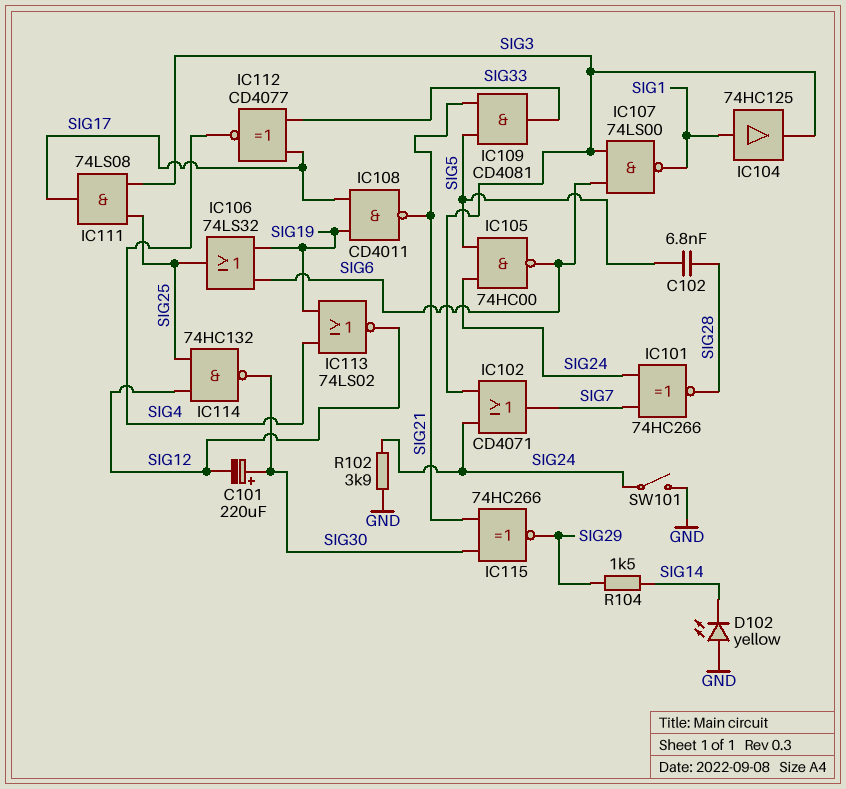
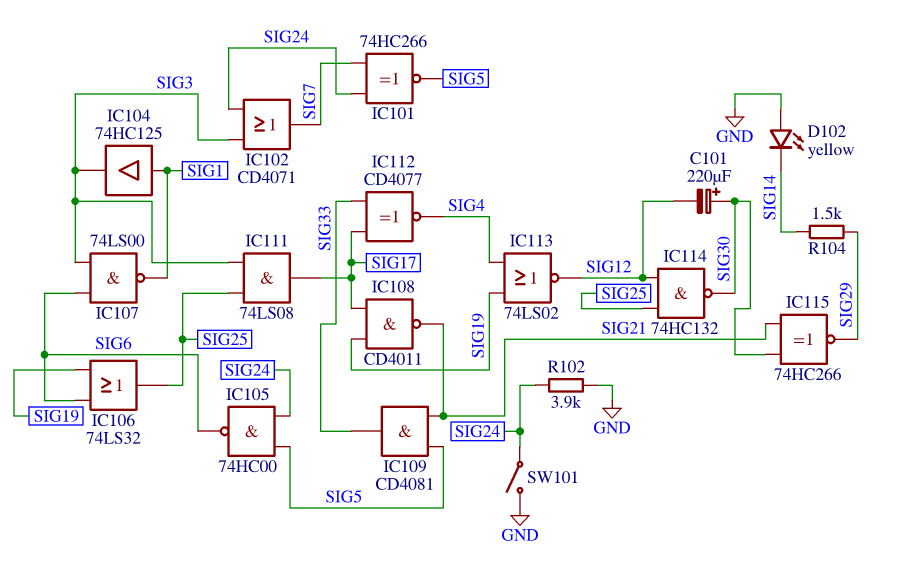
C102: 6.8nF (SIG5, SIG28) -> none
IC101: XNOR 74HC266 (in SIG7, in SIG24, out SIG28) -> XNOR 74HC266 (in SIG7, in SIG24, out SIG5)

